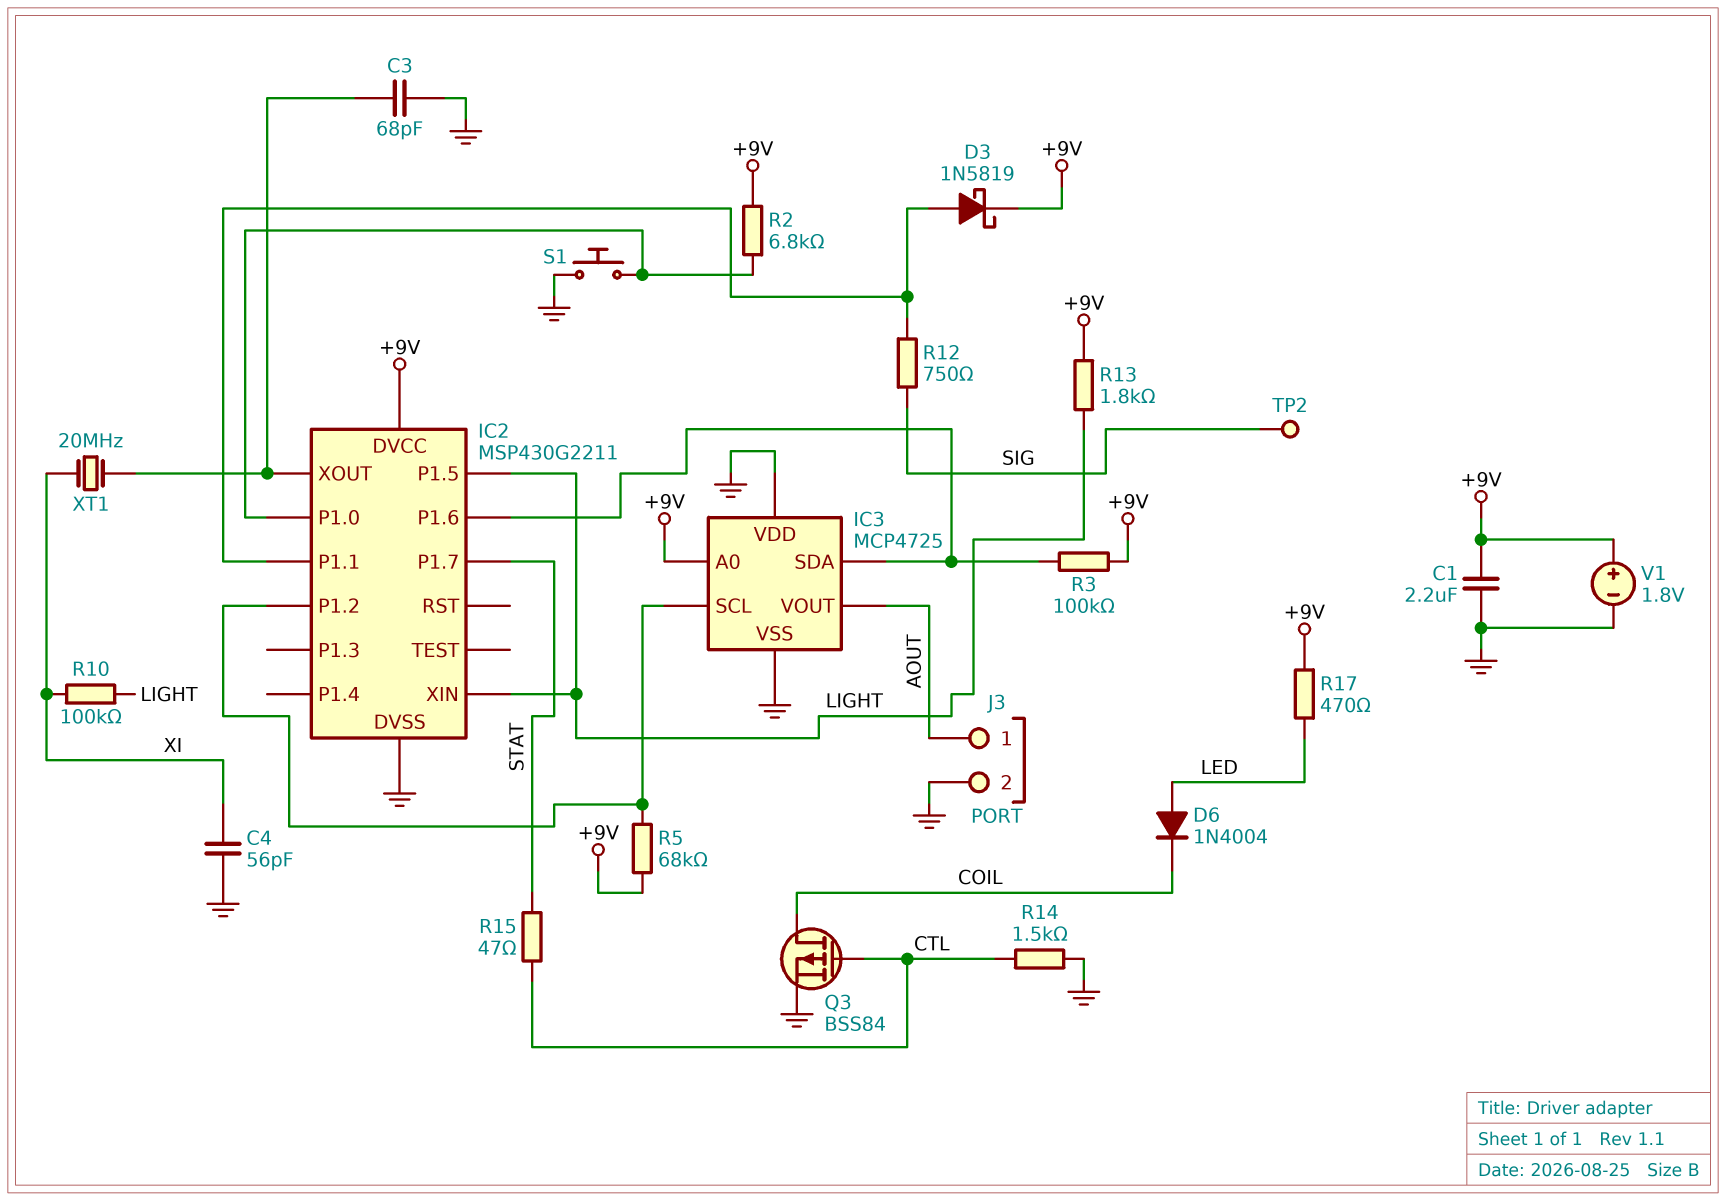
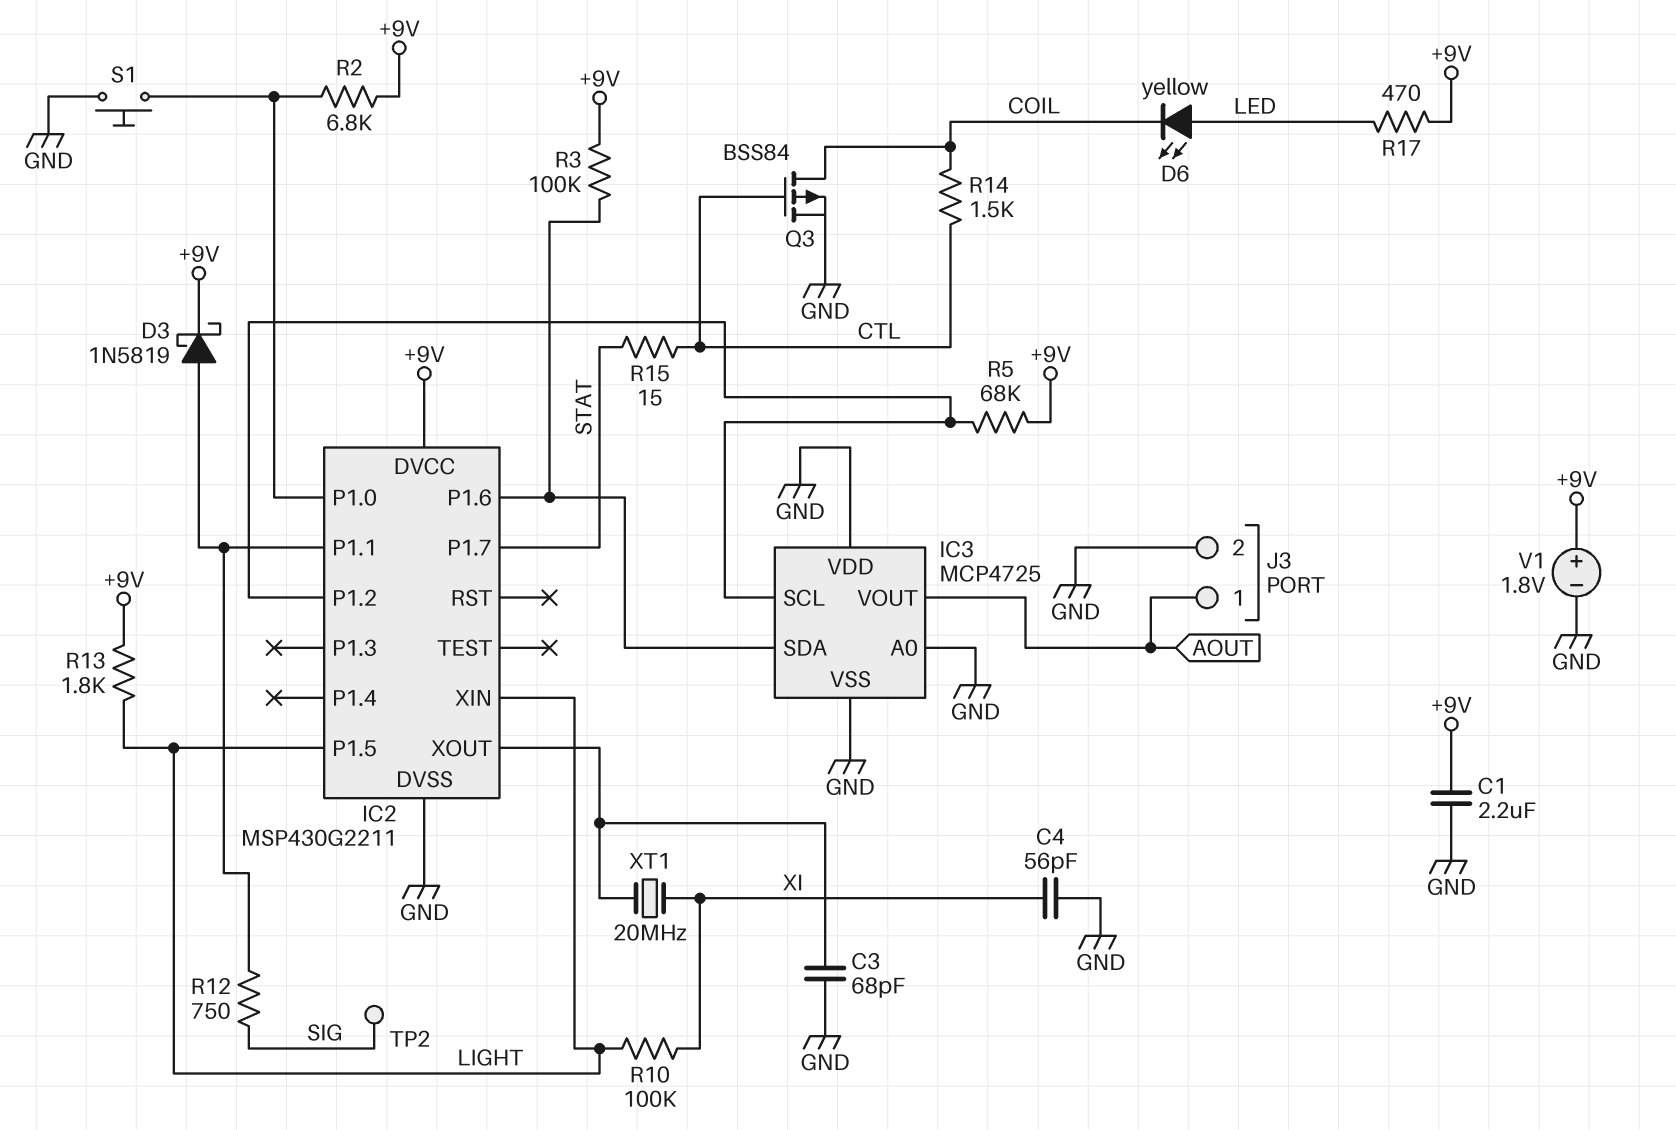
D6: diode 1N4004 (A LED, K COIL) -> LED yellow (A LED, K COIL)
IC3 pin A0: +9V -> GND
R14: 1.5k (CTL, GND) -> 1.5k (COIL, CTL)
R15: 47 (CTL, STAT) -> 15 (CTL, STAT)

